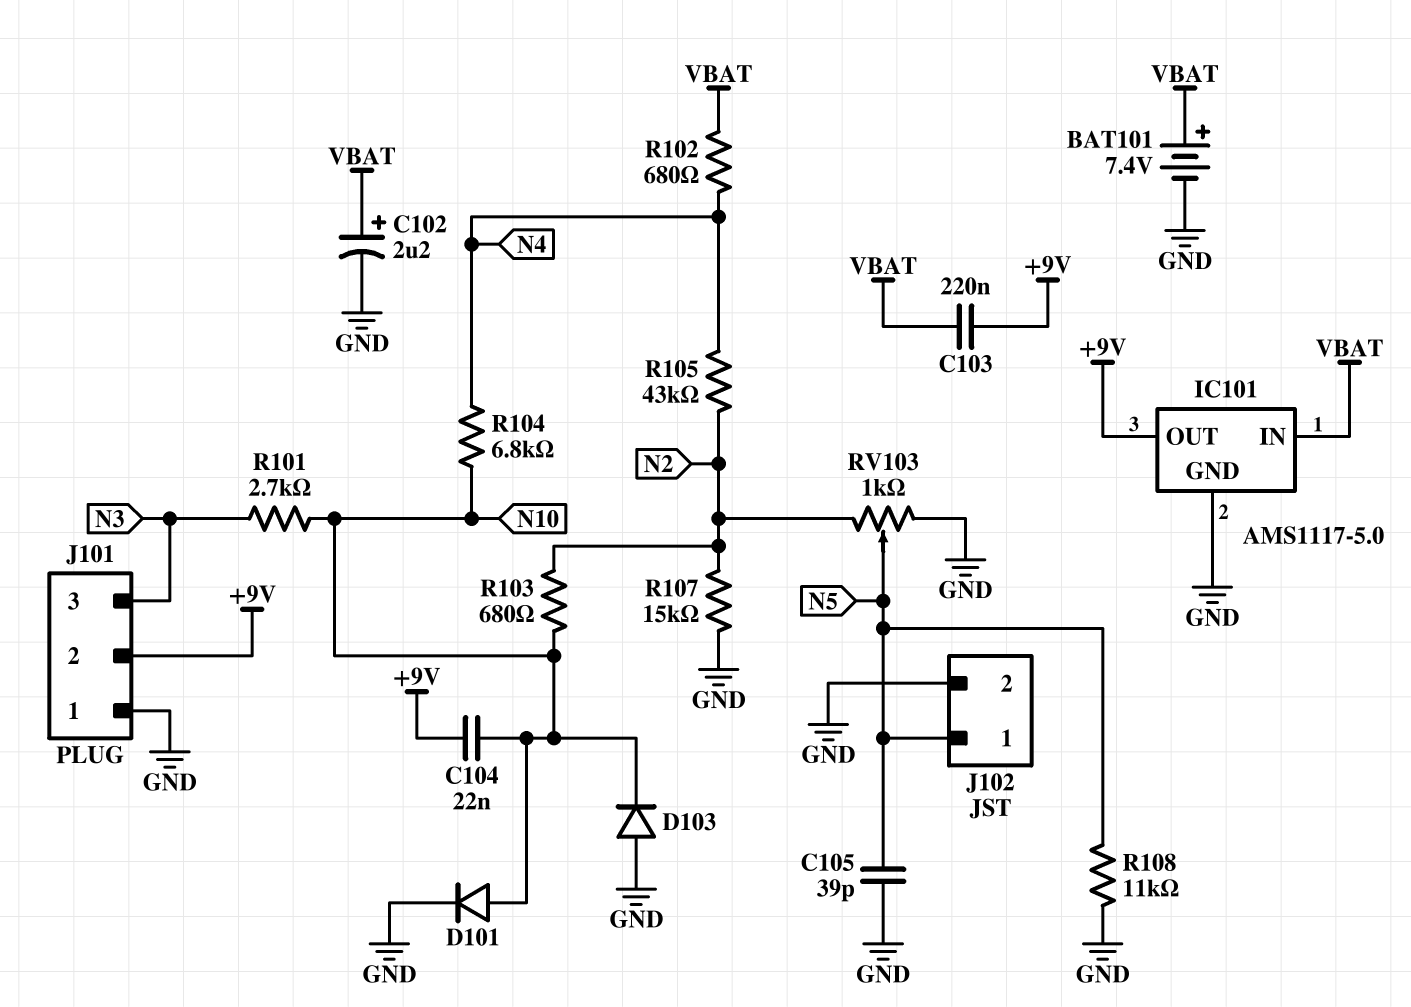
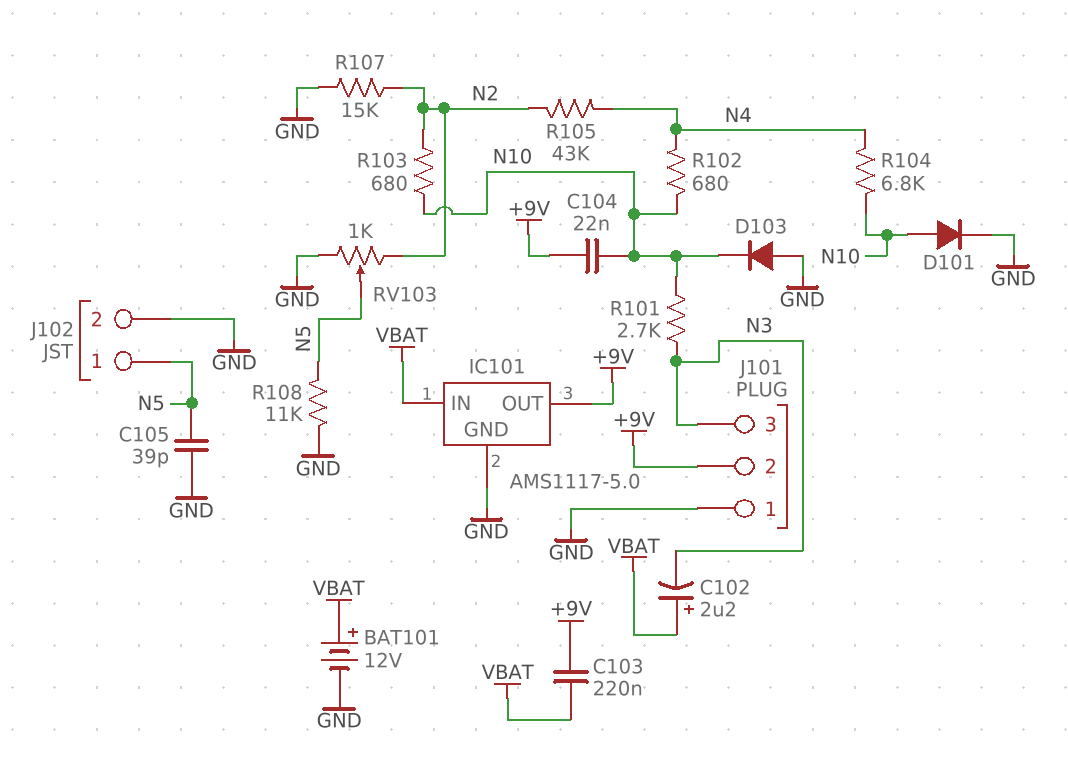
BAT101: 7.4V (plus VBAT, minus GND) -> 12V (plus VBAT, minus GND)
C102: 2.2uF (plus VBAT, minus GND) -> 2.2uF (plus VBAT, minus N3)
R102: 680 (N4, VBAT) -> 680 (N4, N10)

